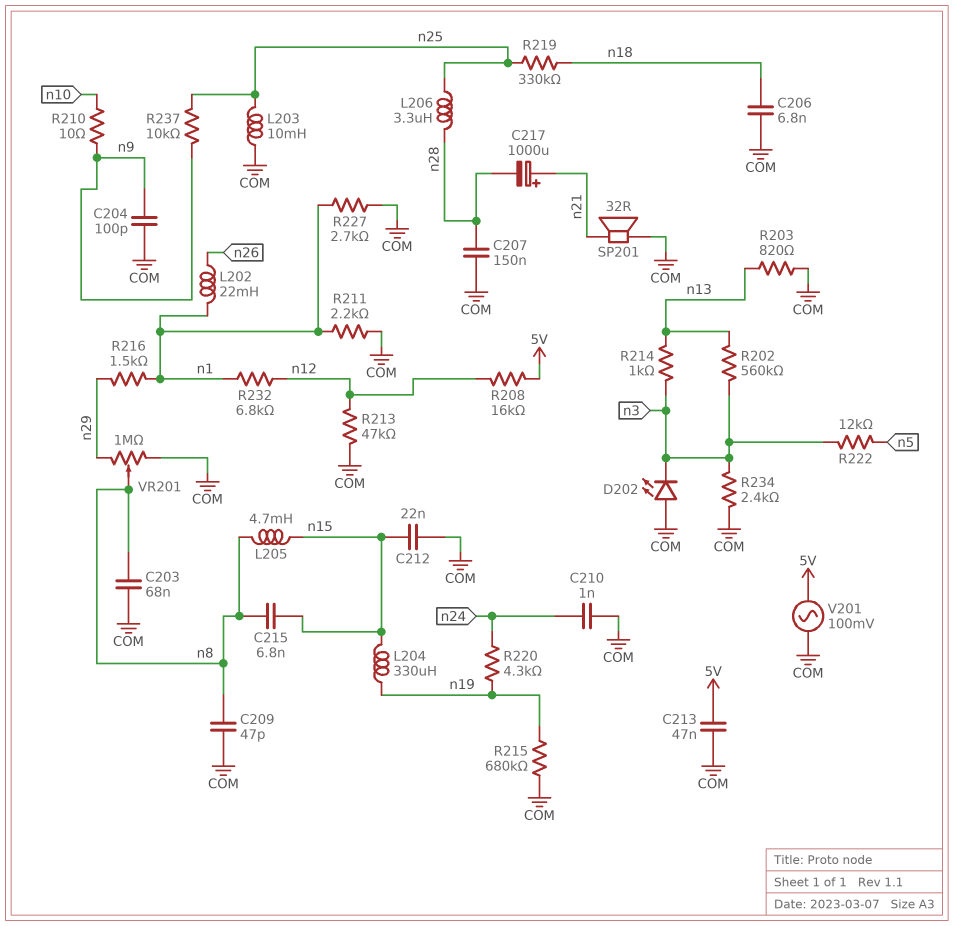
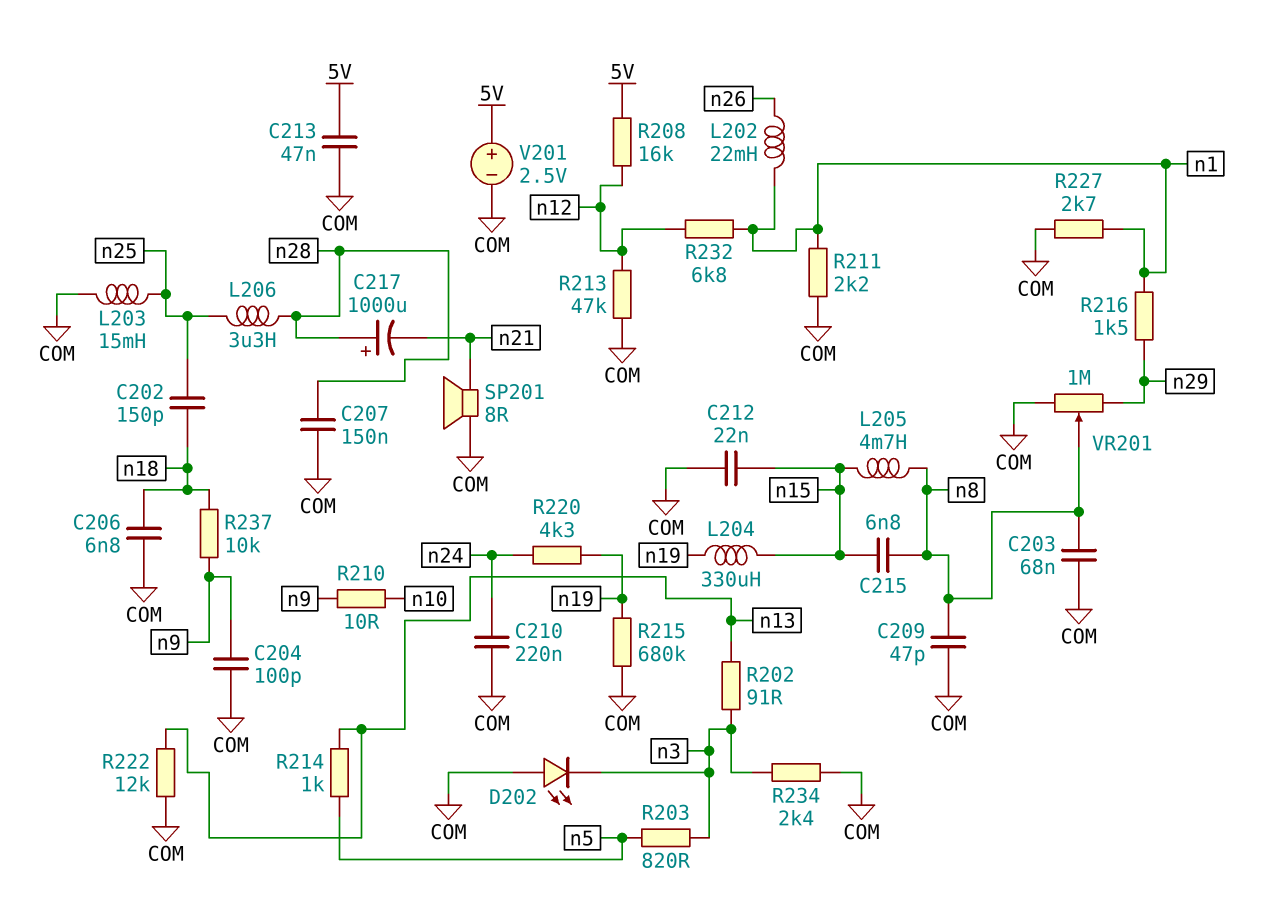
C202: none -> 150pF (n18, n25)
C210: 1nF (COM, n24) -> 220nF (COM, n24)
C217: 1000uF (plus n21, minus n28) -> 1000uF (plus n28, minus n21)
L203: 10mH (COM, n25) -> 15mH (COM, n25)
R202: 560k (n3, n13) -> 91 (n3, n13)
R203: 820 (COM, n13) -> 820 (n3, n5)
R214: 1k (n3, n13) -> 1k (n5, n13)
R219: 330k (n18, n25) -> none
R222: 12k (n3, n5) -> 12k (COM, n13)
R237: 10k (n9, n25) -> 10k (n9, n18)
SP201: speaker 32R (COM, n21) -> speaker 8R (COM, n21)
V201: AC 100mV (5V, COM) -> 2.5V (plus 5V, minus COM)

